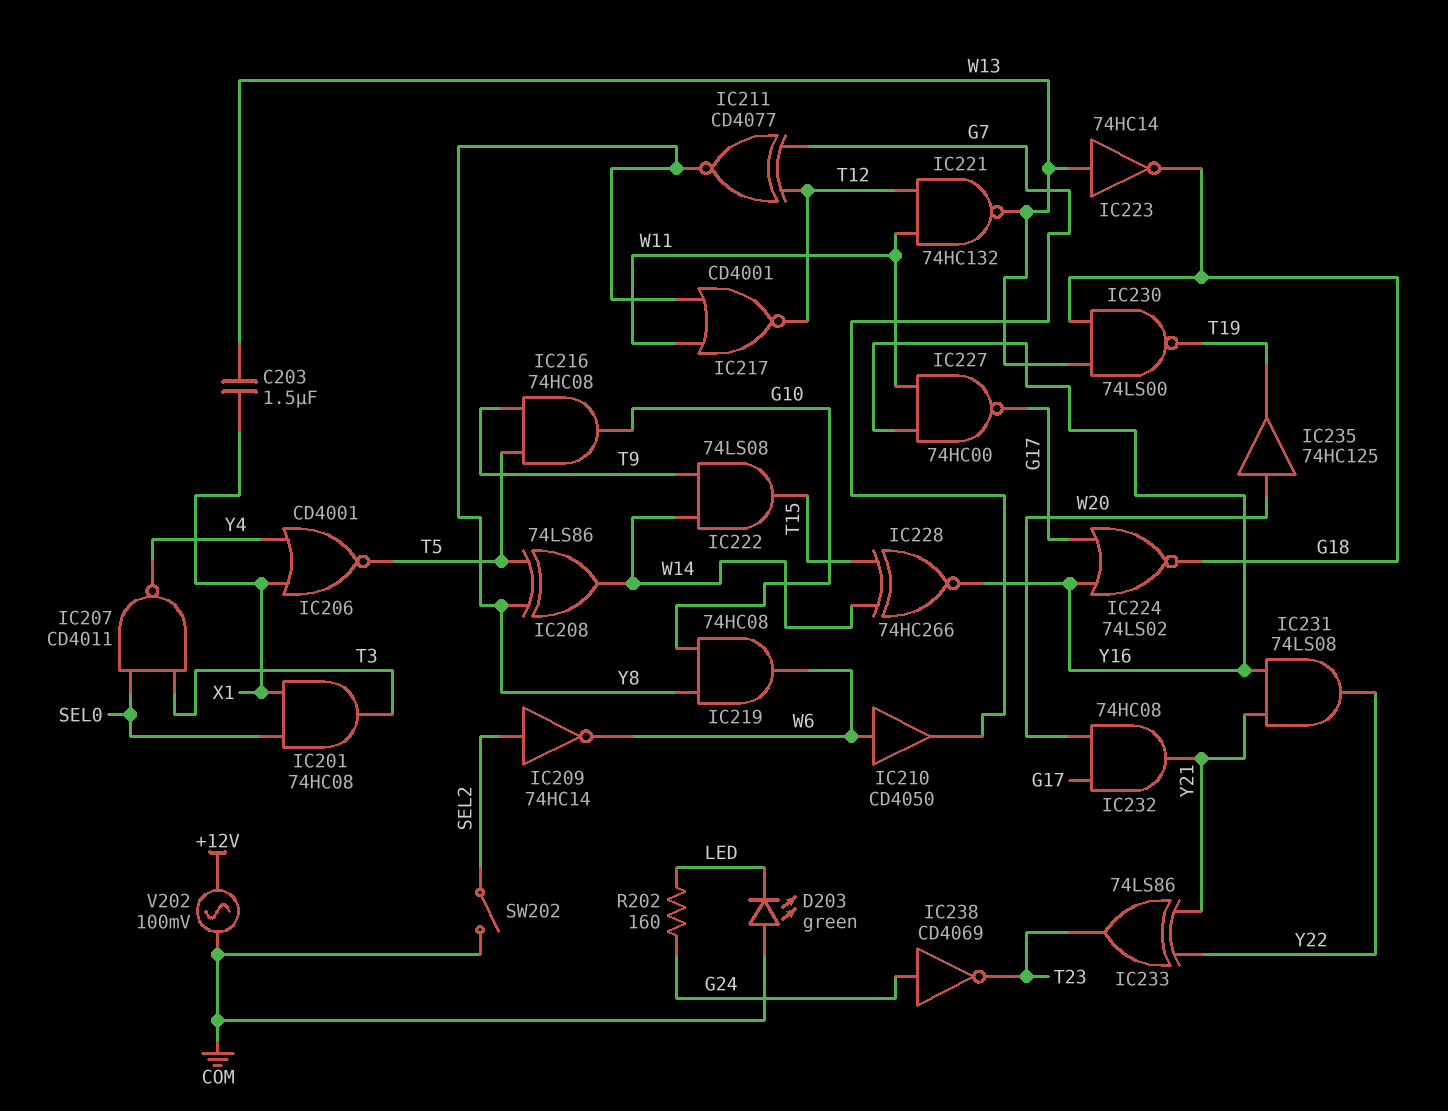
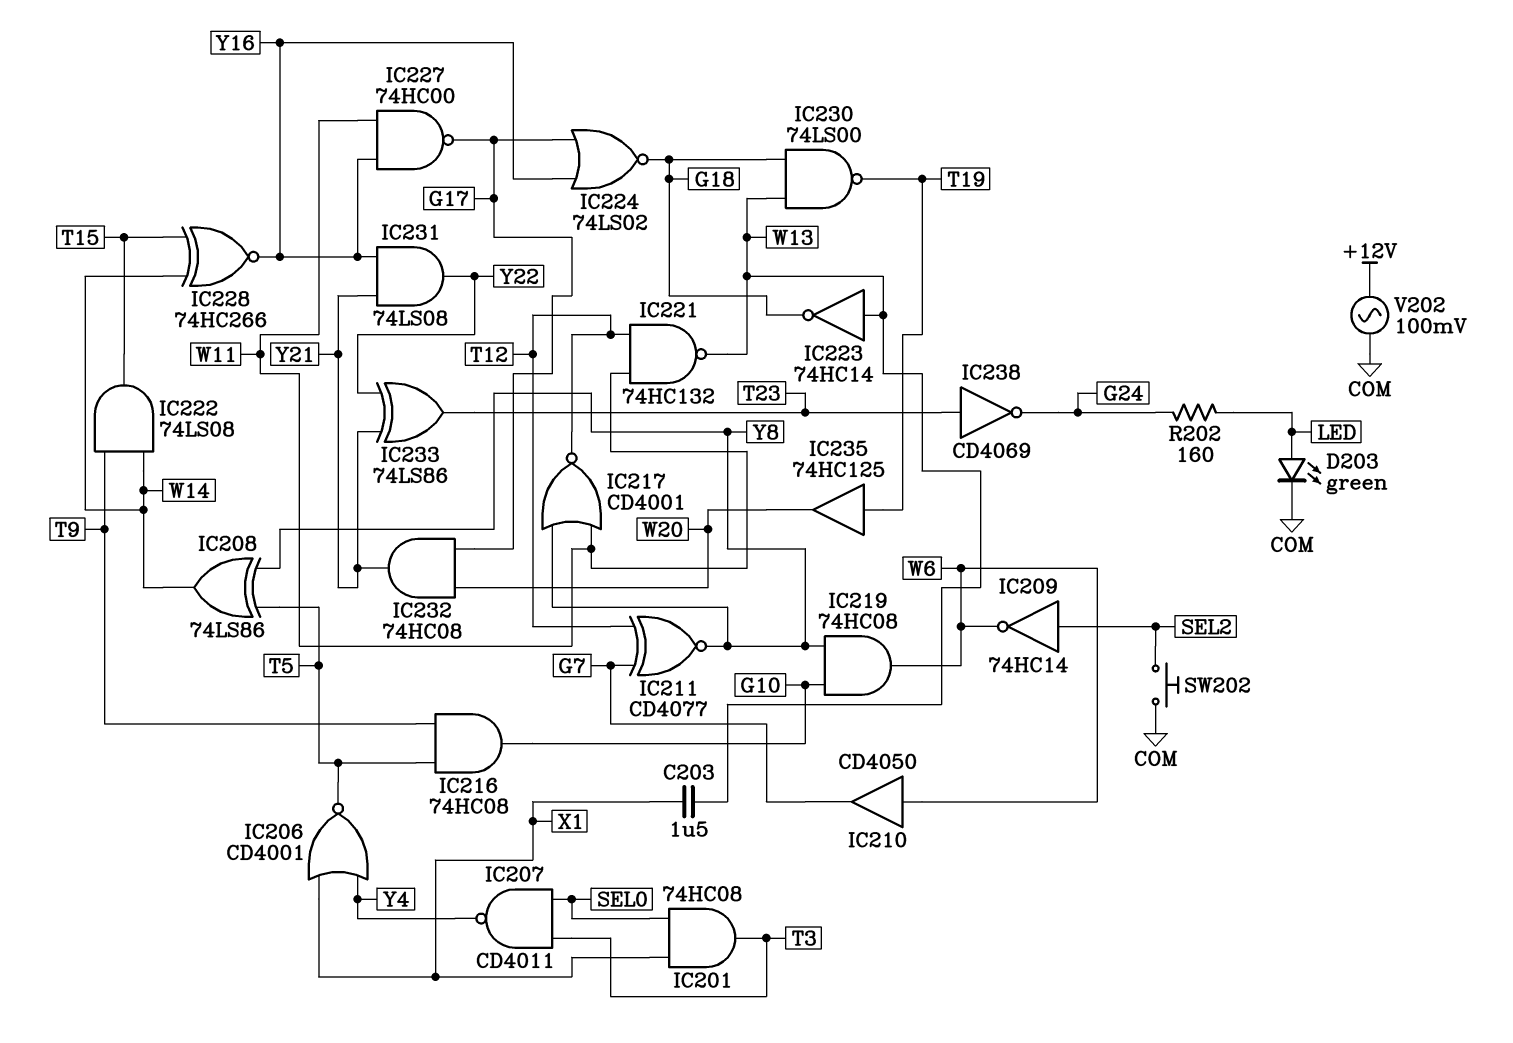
D203: LED green (A COM, K LED) -> LED green (A LED, K COM)
IC235: buffer 74HC125 (in W20, out T19) -> buffer 74HC125 (in T19, out W20)
IC238: NOT CD4069 (in G24, out T23) -> NOT CD4069 (in T23, out G24)
SW202: switch (COM, SEL2) -> button (COM, SEL2)

